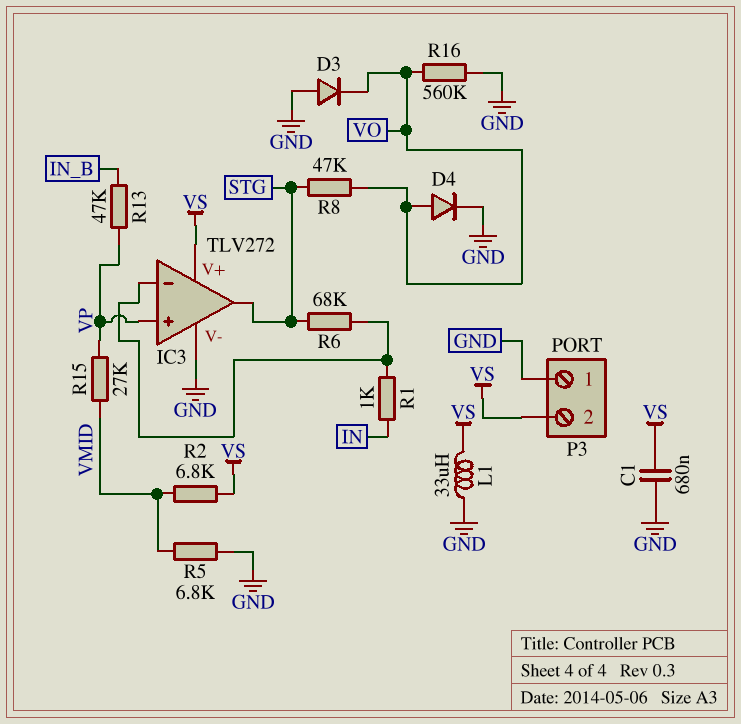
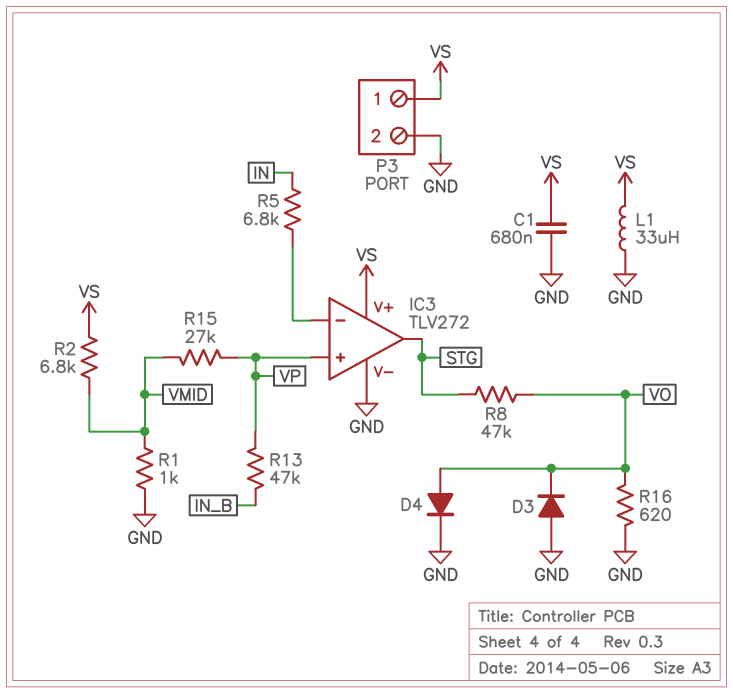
P3 pin 1: GND -> VS
P3 pin 2: VS -> GND
R1: 1k (IC3/in-, IN) -> 1k (GND, VMID)
R5: 6.8k (GND, VMID) -> 6.8k (IC3/in-, IN)
R6: 68k (IC3/in-, STG) -> none
R16: 560k (GND, VO) -> 620 (GND, VO)

